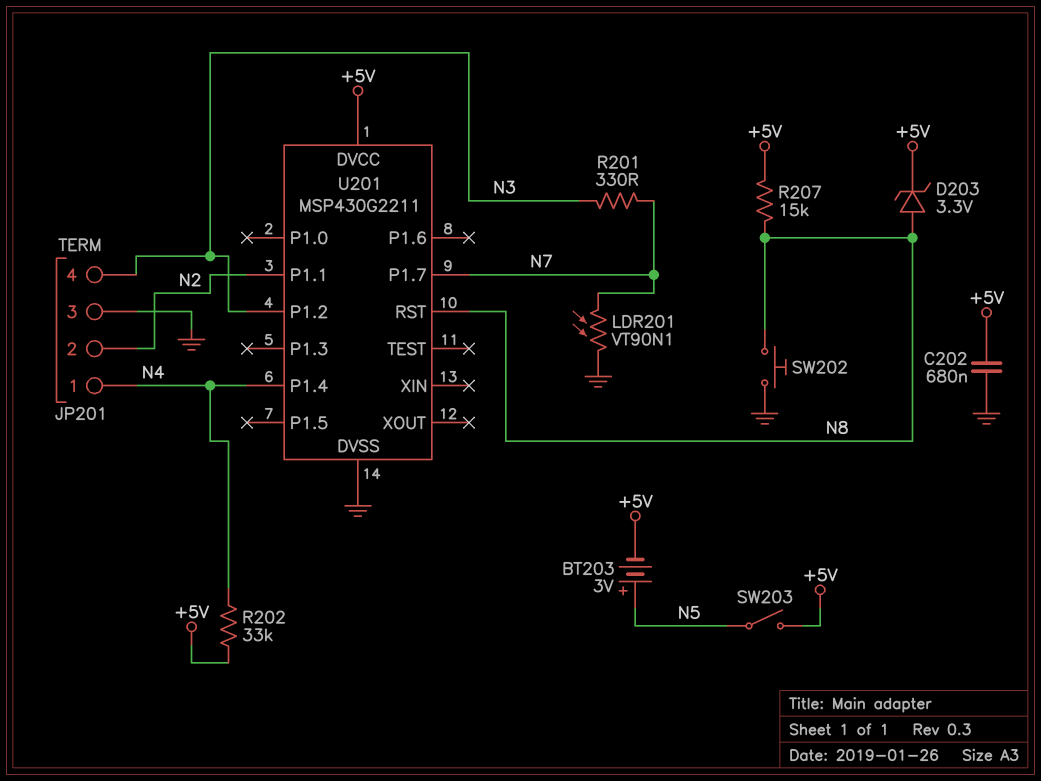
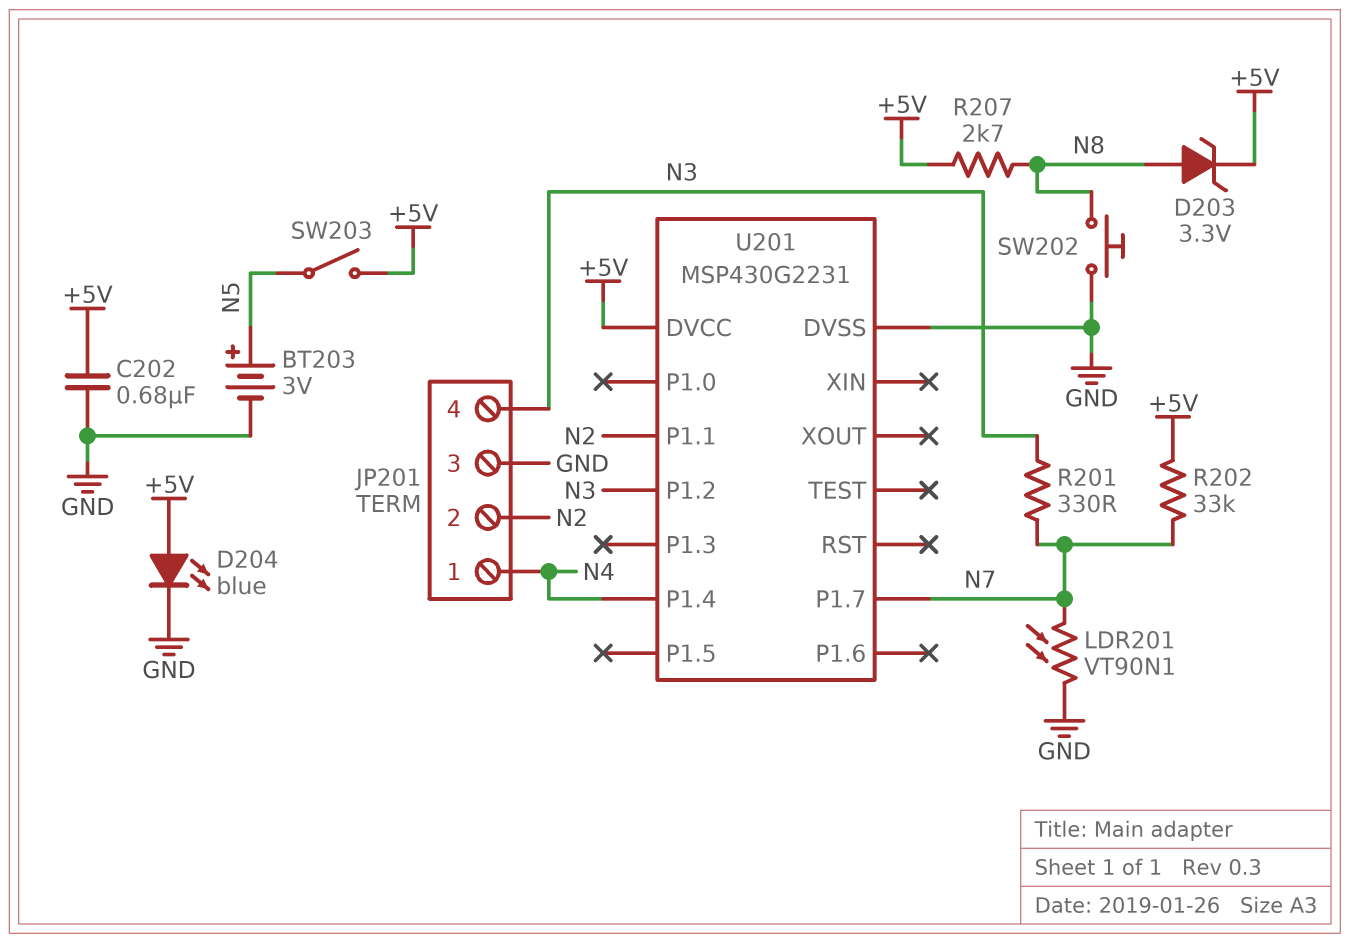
BT203: 3V (plus N5, minus +5V) -> 3V (plus N5, minus GND)
D204: none -> LED blue (A +5V, K GND)
R202: 33k (+5V, N4) -> 33k (+5V, N7)
R207: 15k (+5V, N8) -> 2.7k (+5V, N8)
U201: MSP430G2211 -> MSP430G2231
U201 pin RST: N8 -> none

